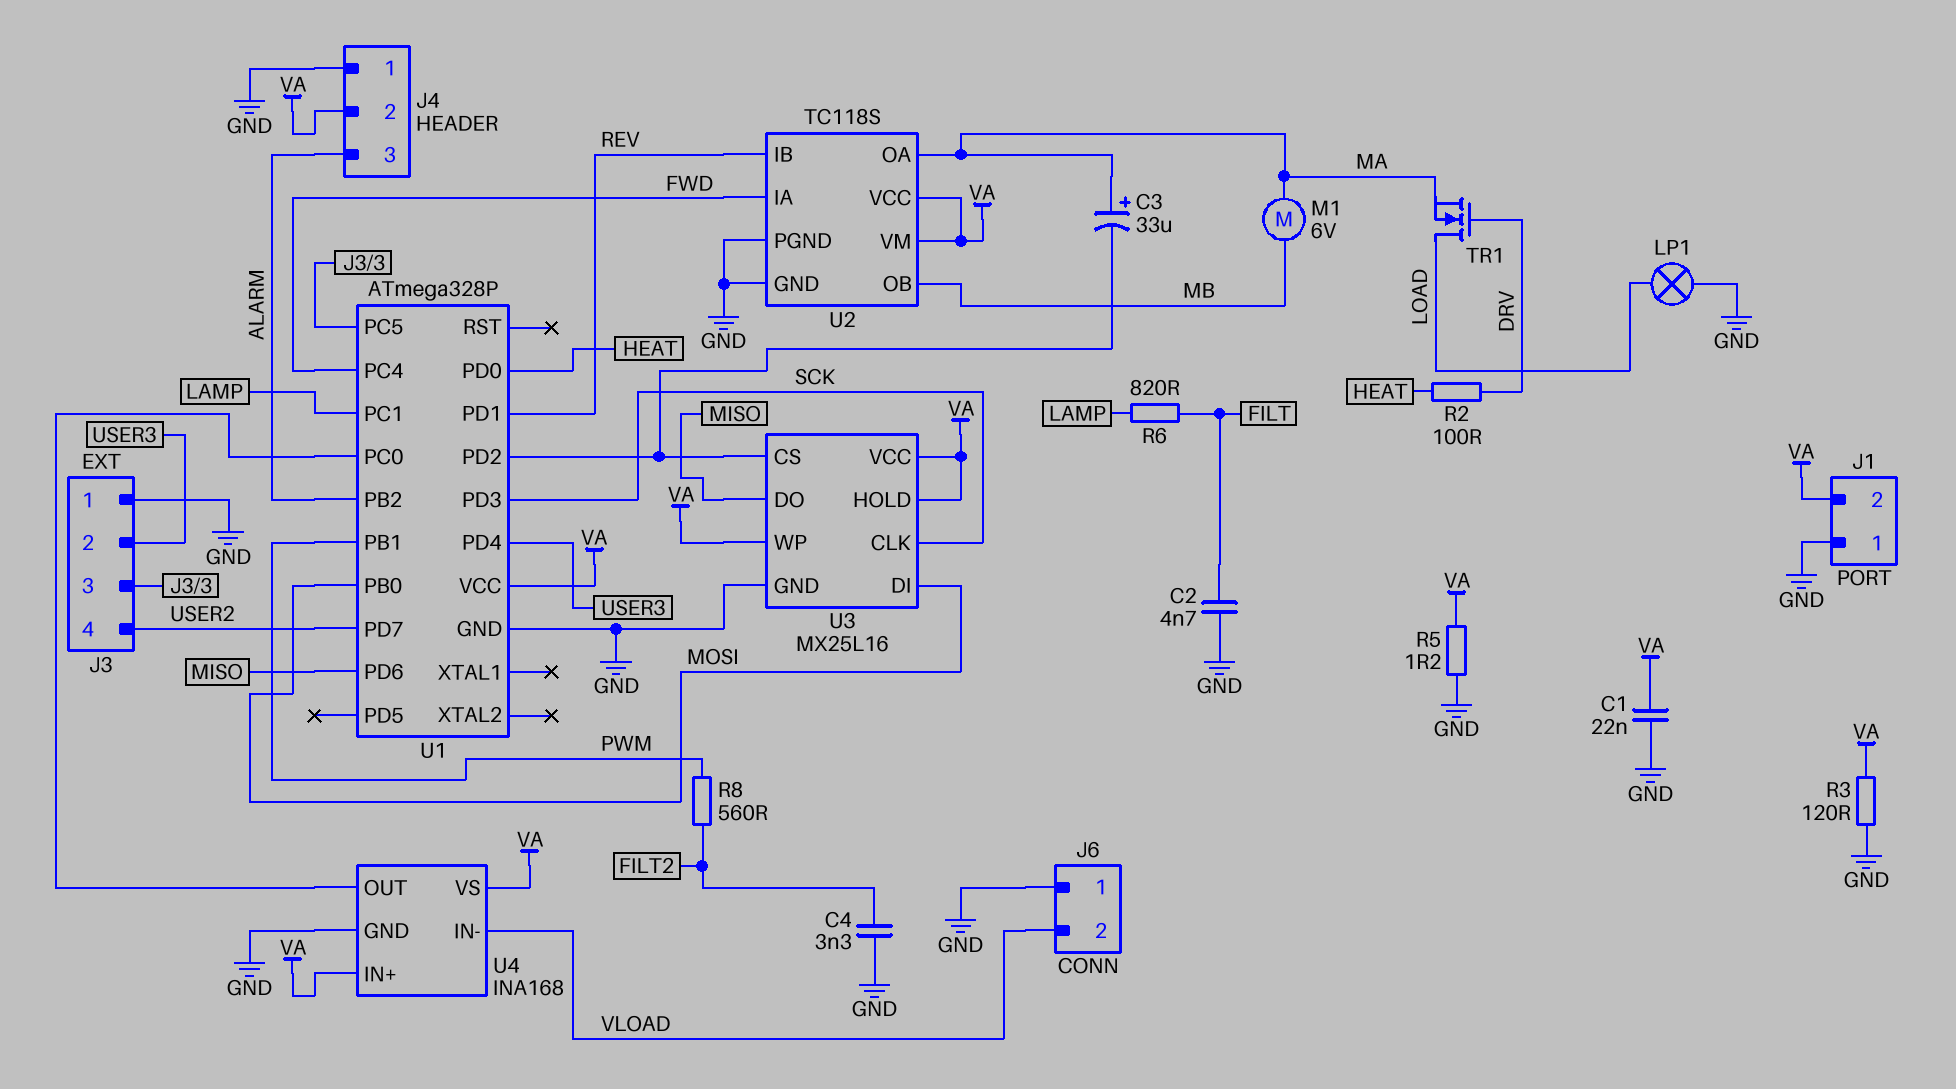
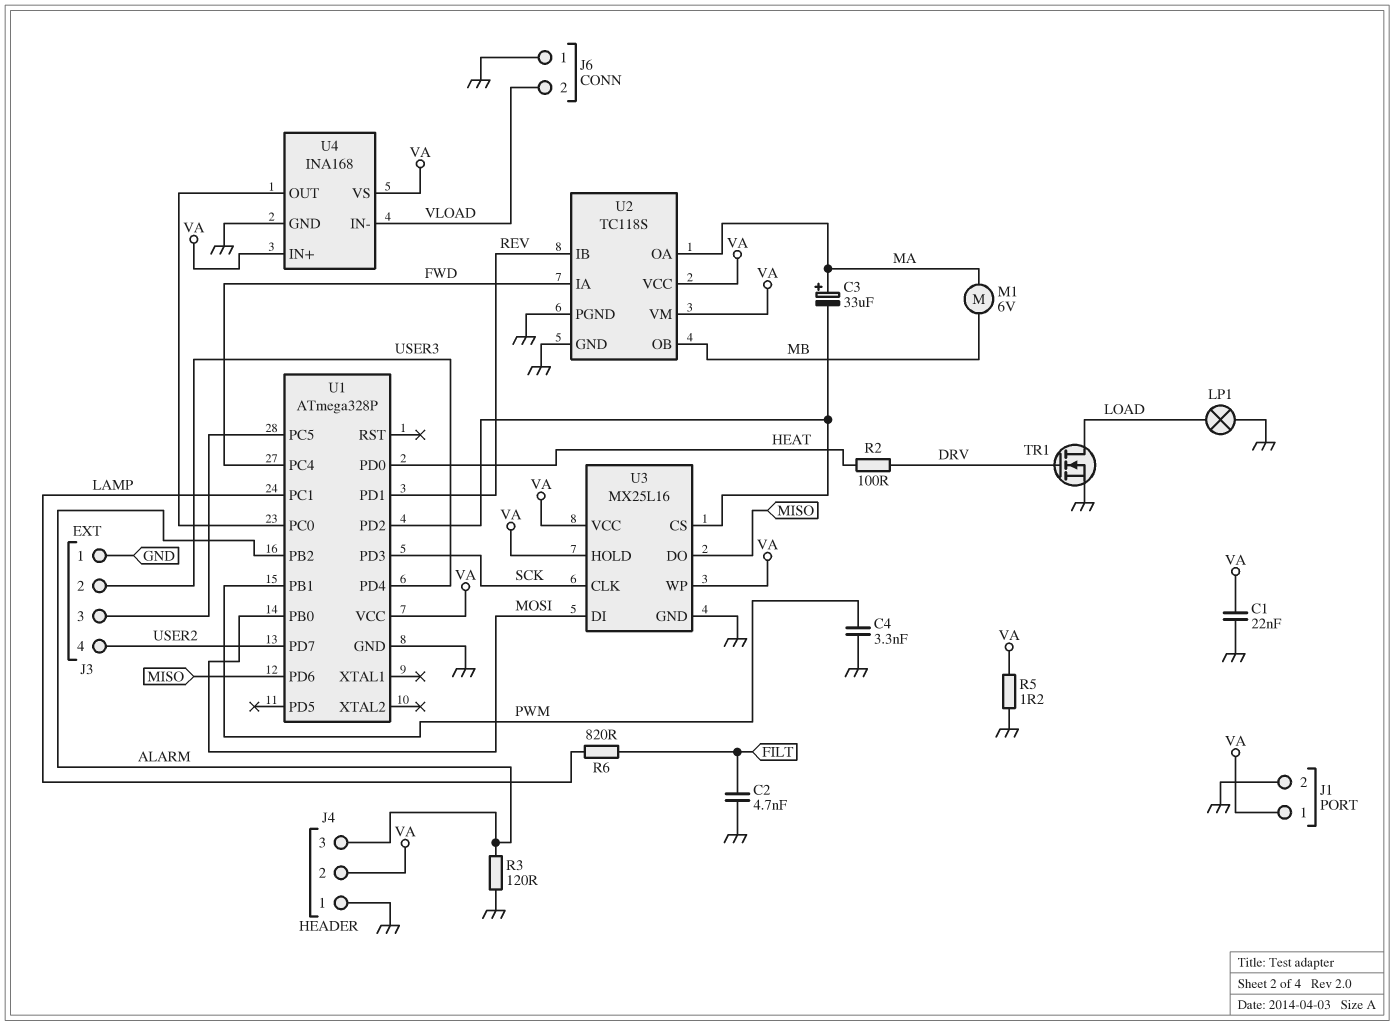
C4: 3.3nF (FILT2, GND) -> 3.3nF (GND, PWM)
J1 pin 1: GND -> VA
J1 pin 2: VA -> GND
R3: 120 (GND, VA) -> 120 (ALARM, GND)
R8: 560 (FILT2, PWM) -> none
TR1: NMOS (G DRV, D LOAD, S MA) -> NMOS (G DRV, D LOAD, S GND)

